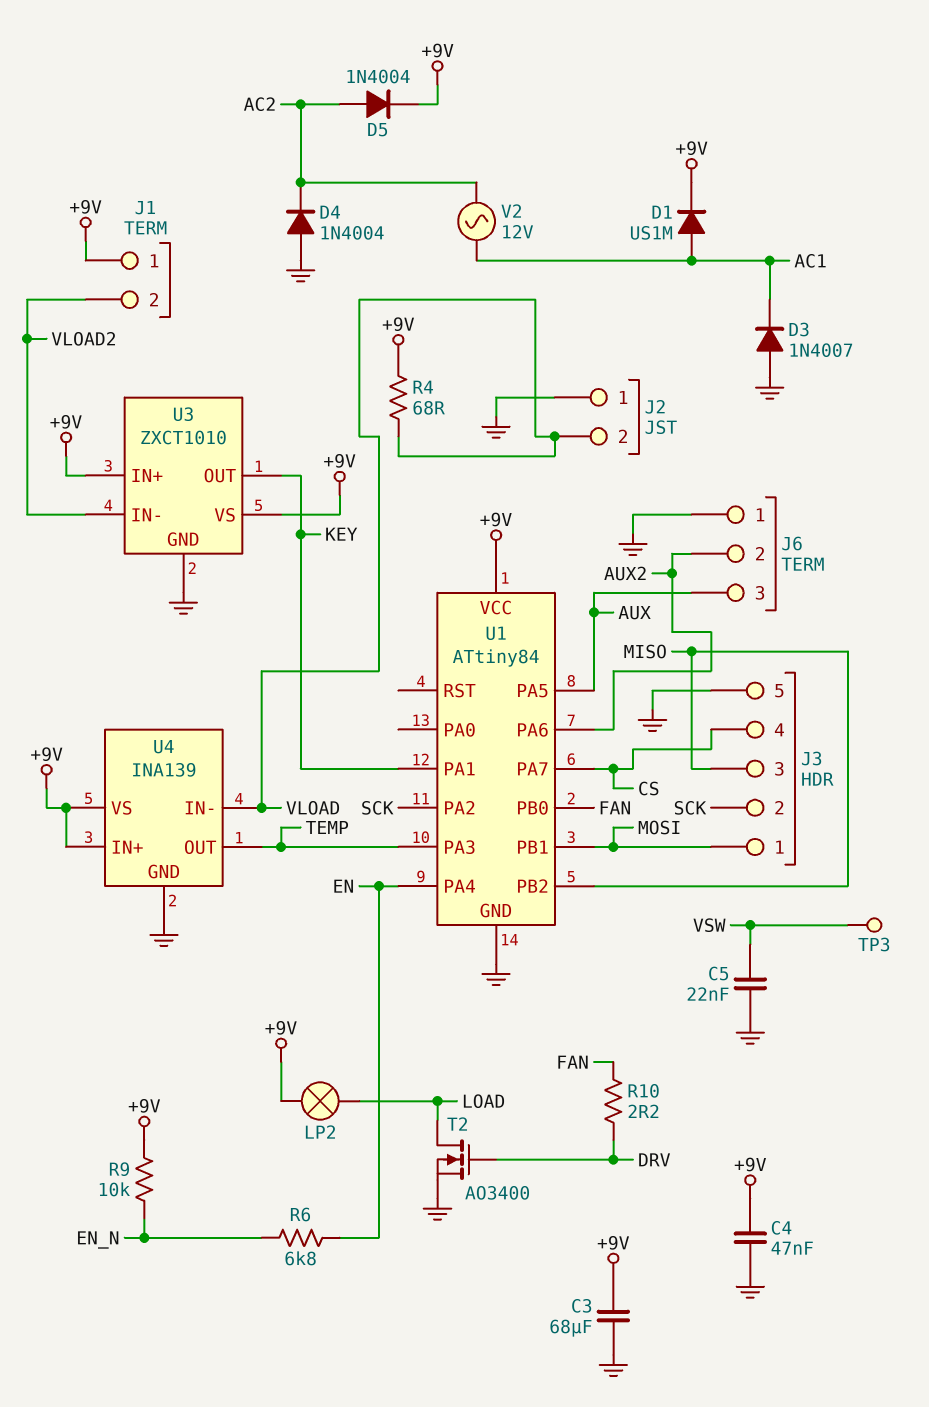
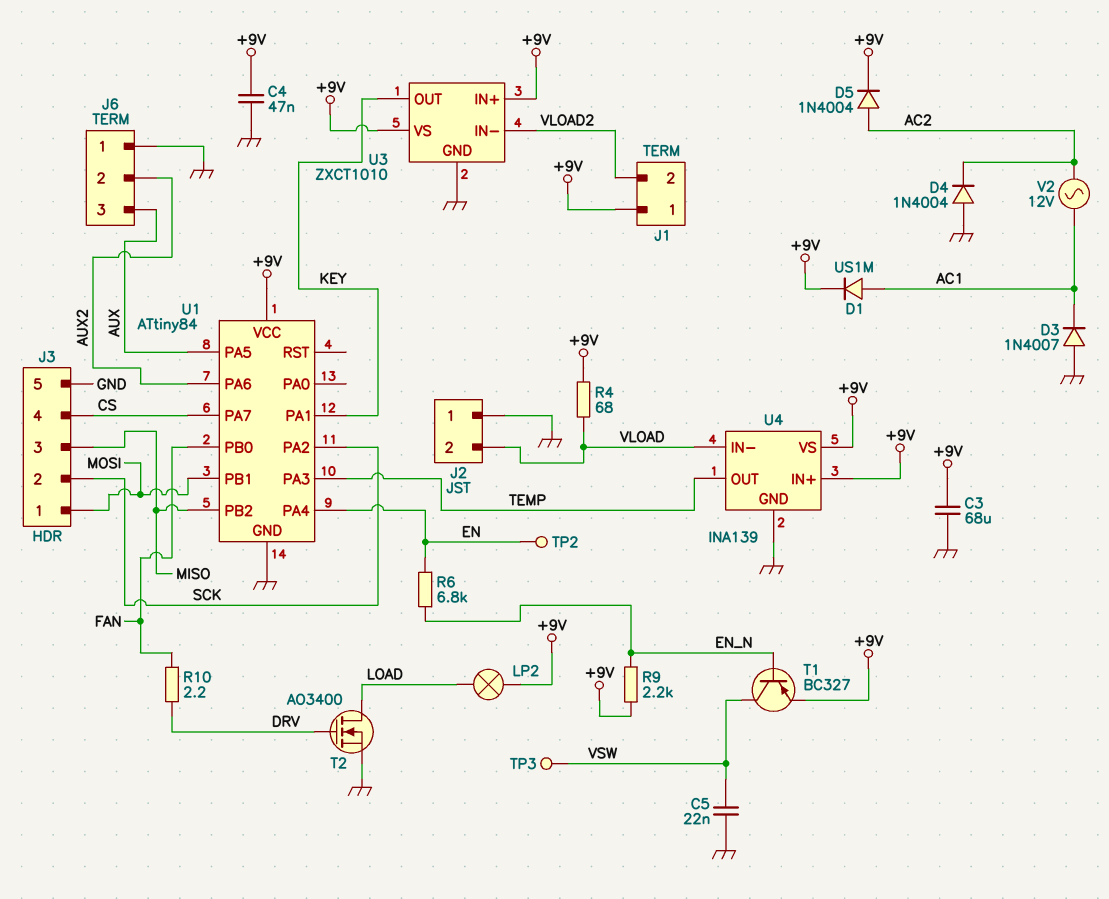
R9: 10k (+9V, EN_N) -> 2.2k (+9V, EN_N)
T1: none -> PNP BC327 (B EN_N, C VSW, E +9V)
TP2: none -> test point (EN)

